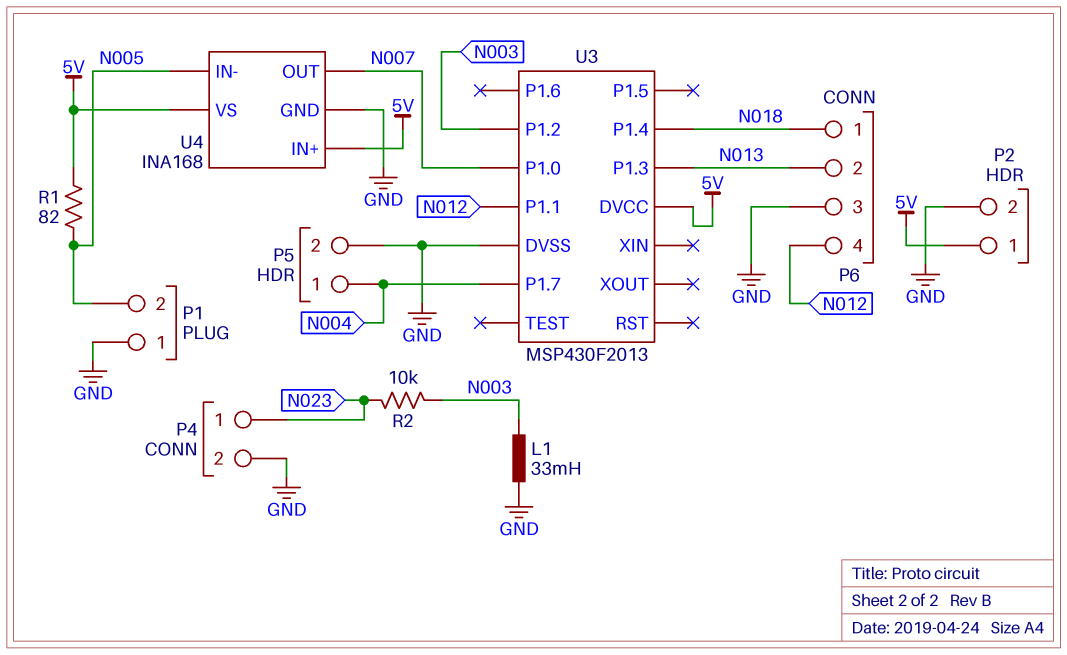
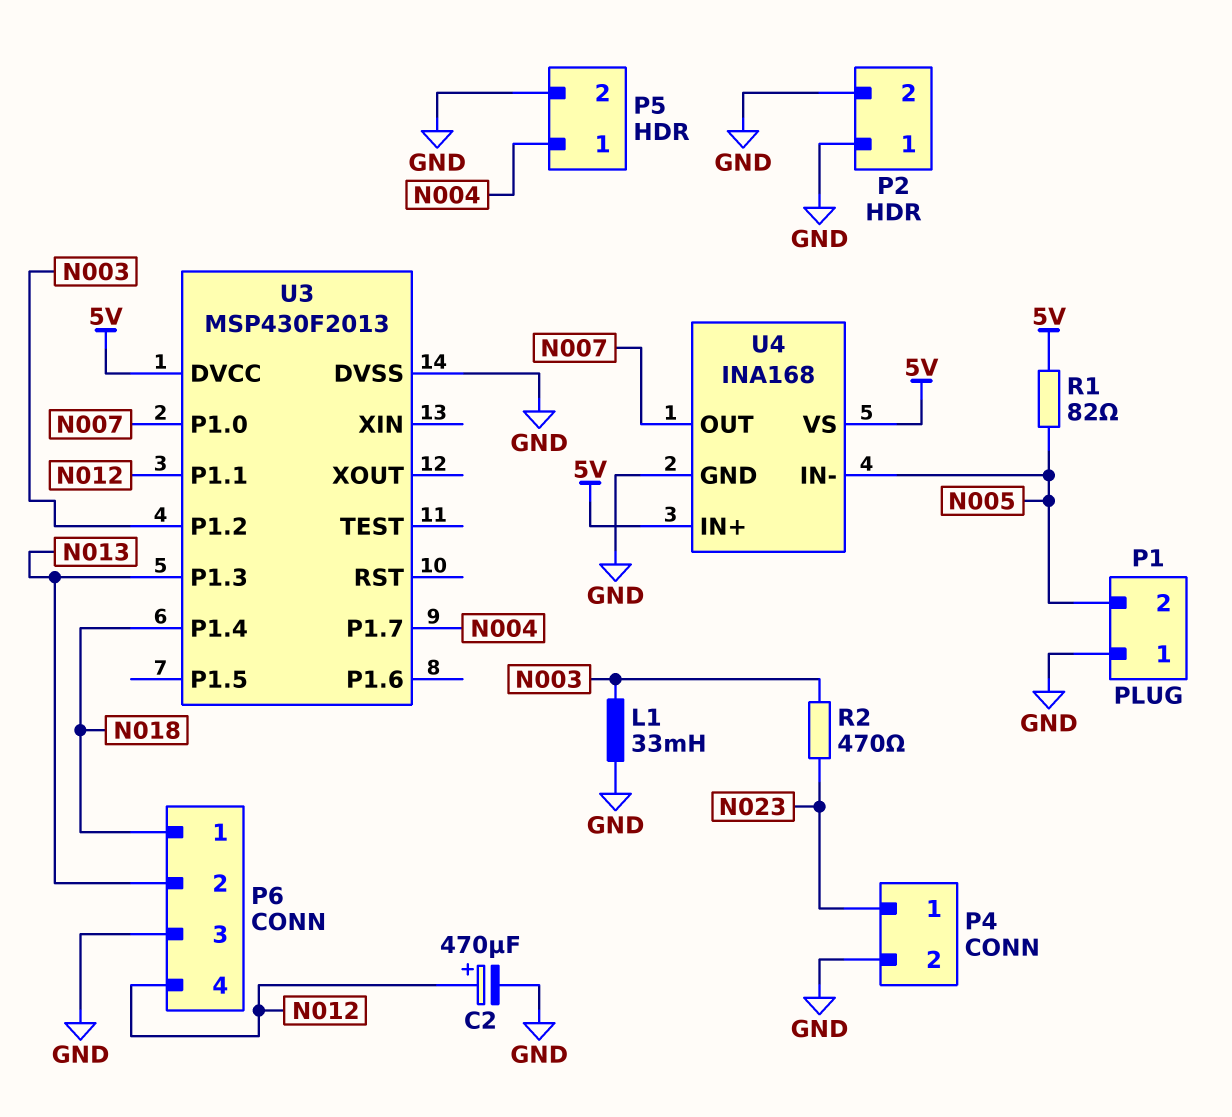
C2: none -> 470uF (plus N012, minus GND)
P2 pin 1: 5V -> GND
R2: 10k (N003, N023) -> 470 (N003, N023)

